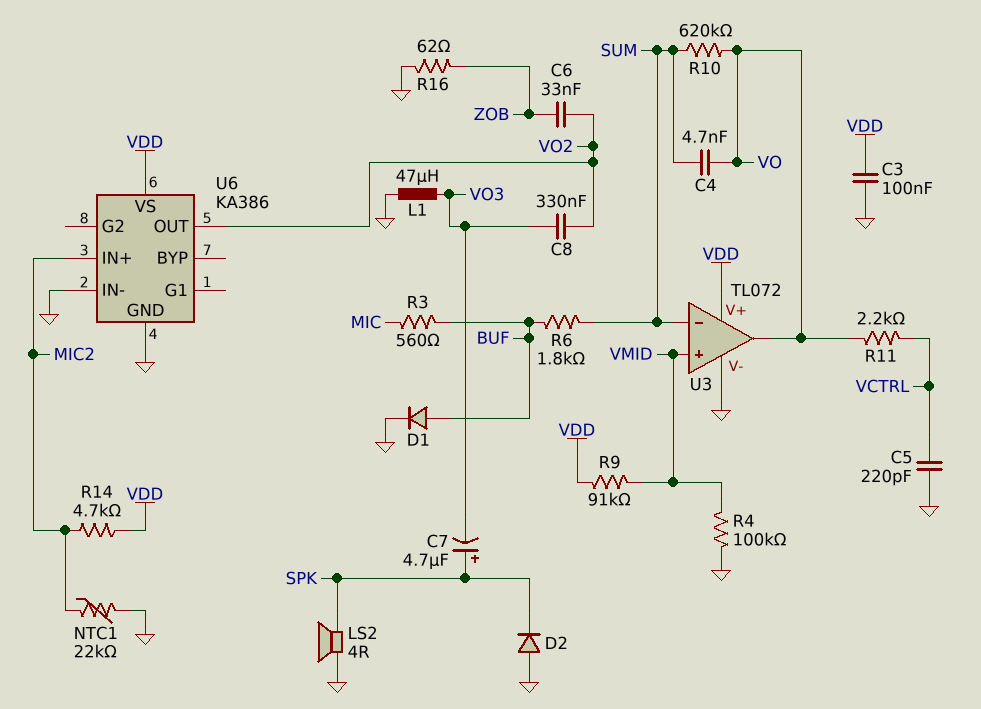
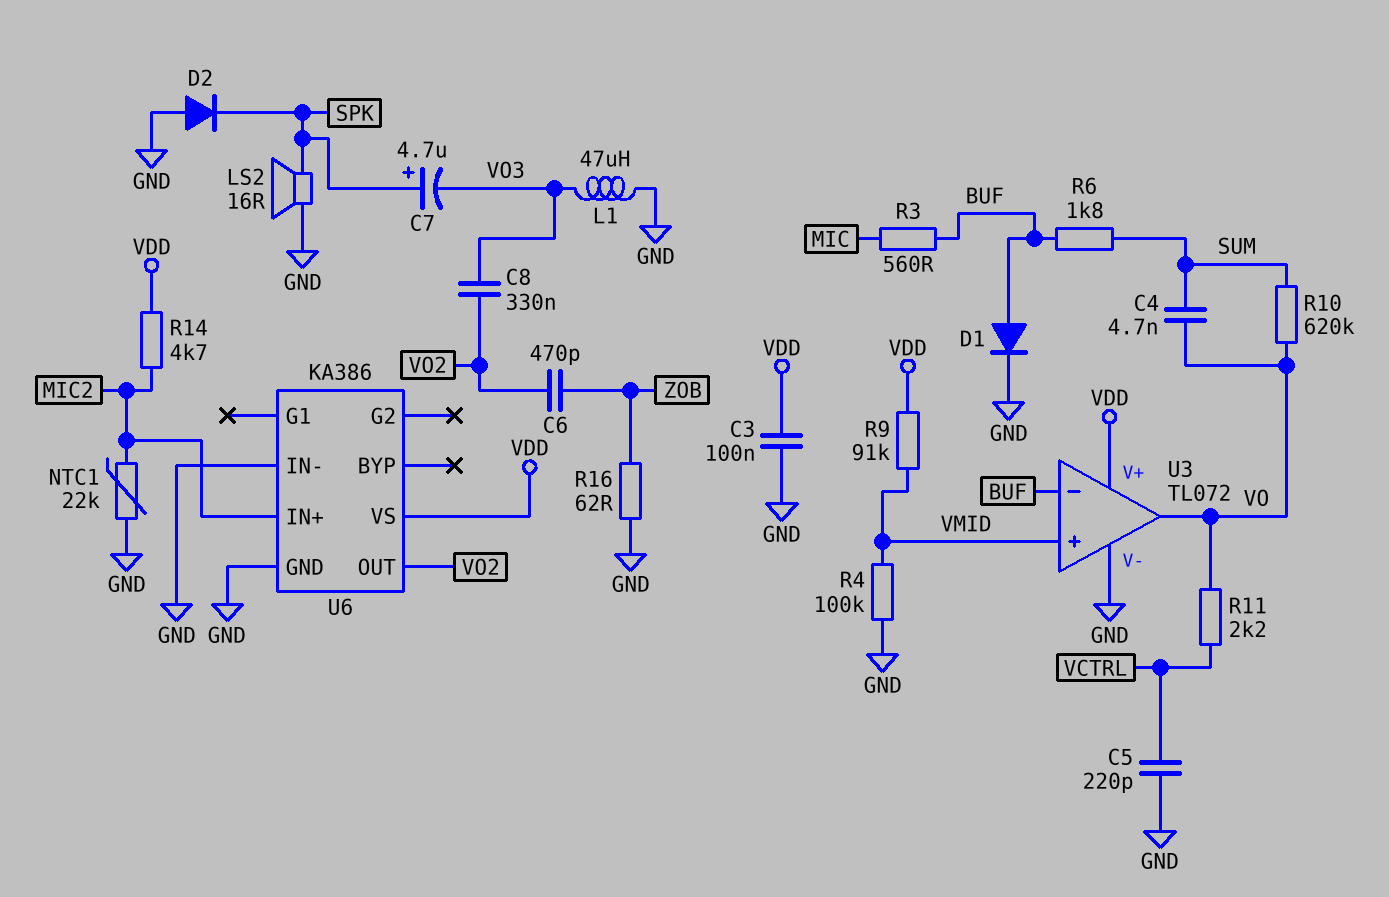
C6: 33nF (VO2, ZOB) -> 470pF (VO2, ZOB)
LS2: speaker 4R (GND, SPK) -> speaker 16R (GND, SPK)
U3 pin in-: SUM -> BUF

